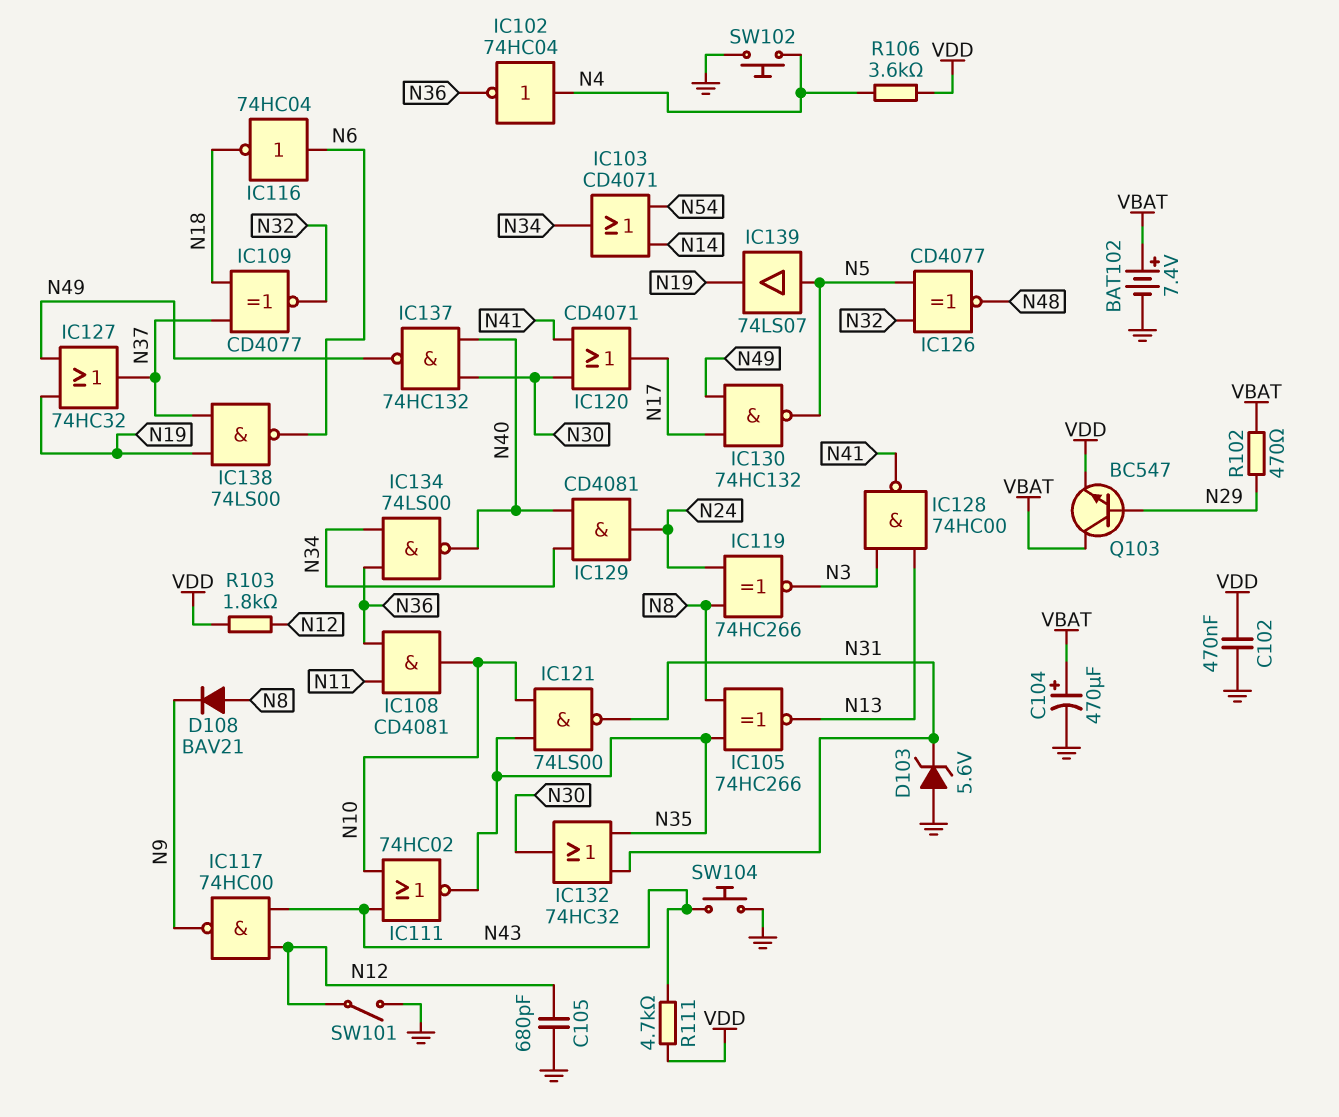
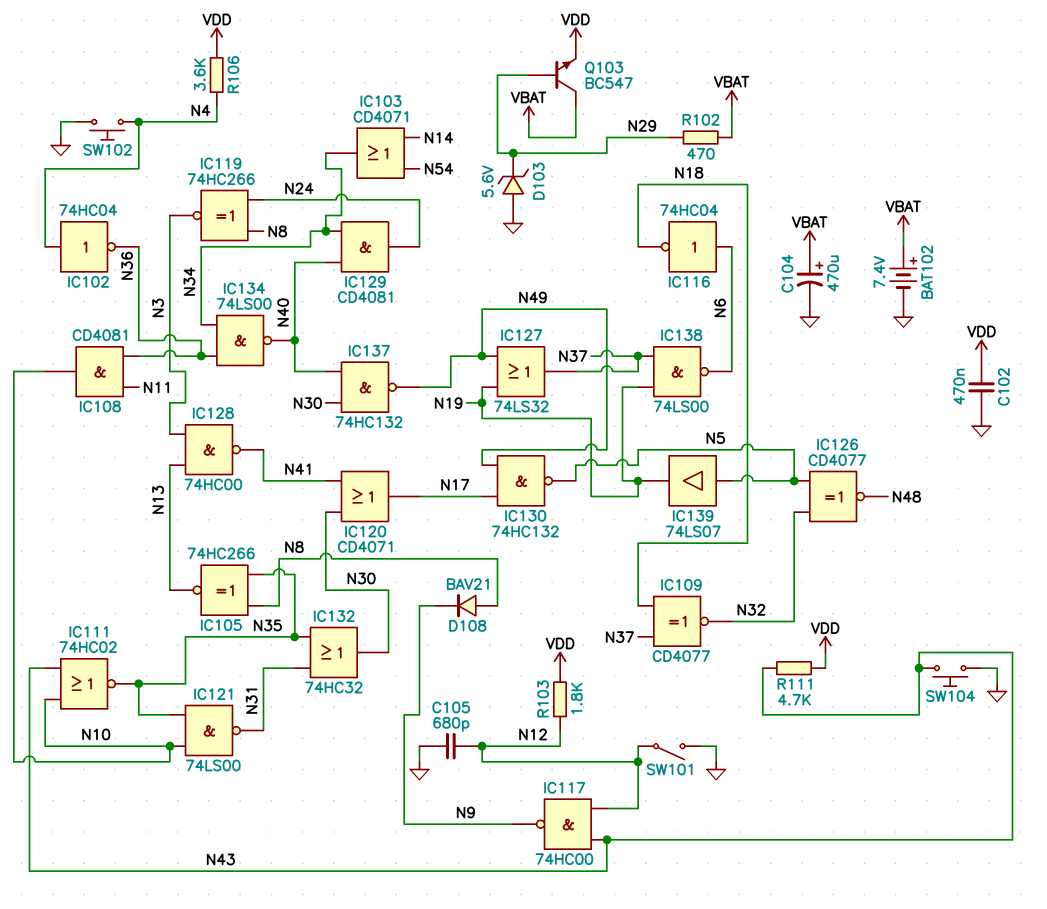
D103: zener 5.6V (A GND, K N31) -> zener 5.6V (A GND, K N29)
IC127: OR 74HC32 (in N19, in N49, out N37) -> OR 74LS32 (in N19, in N49, out N37)

